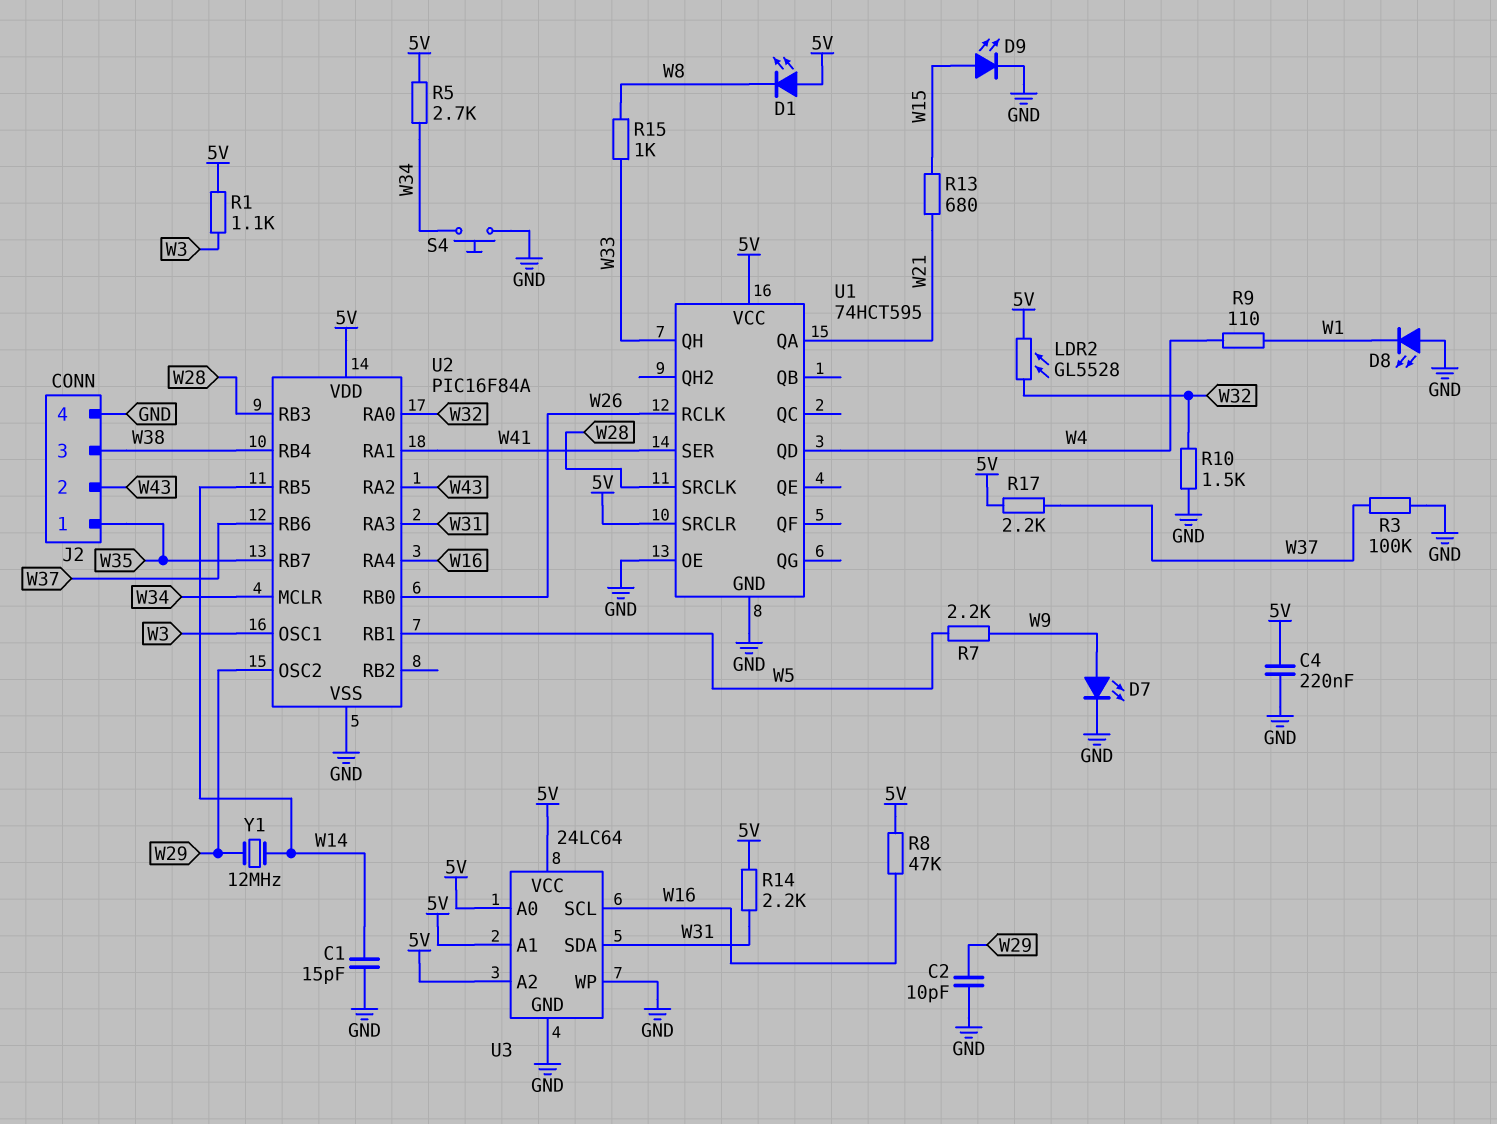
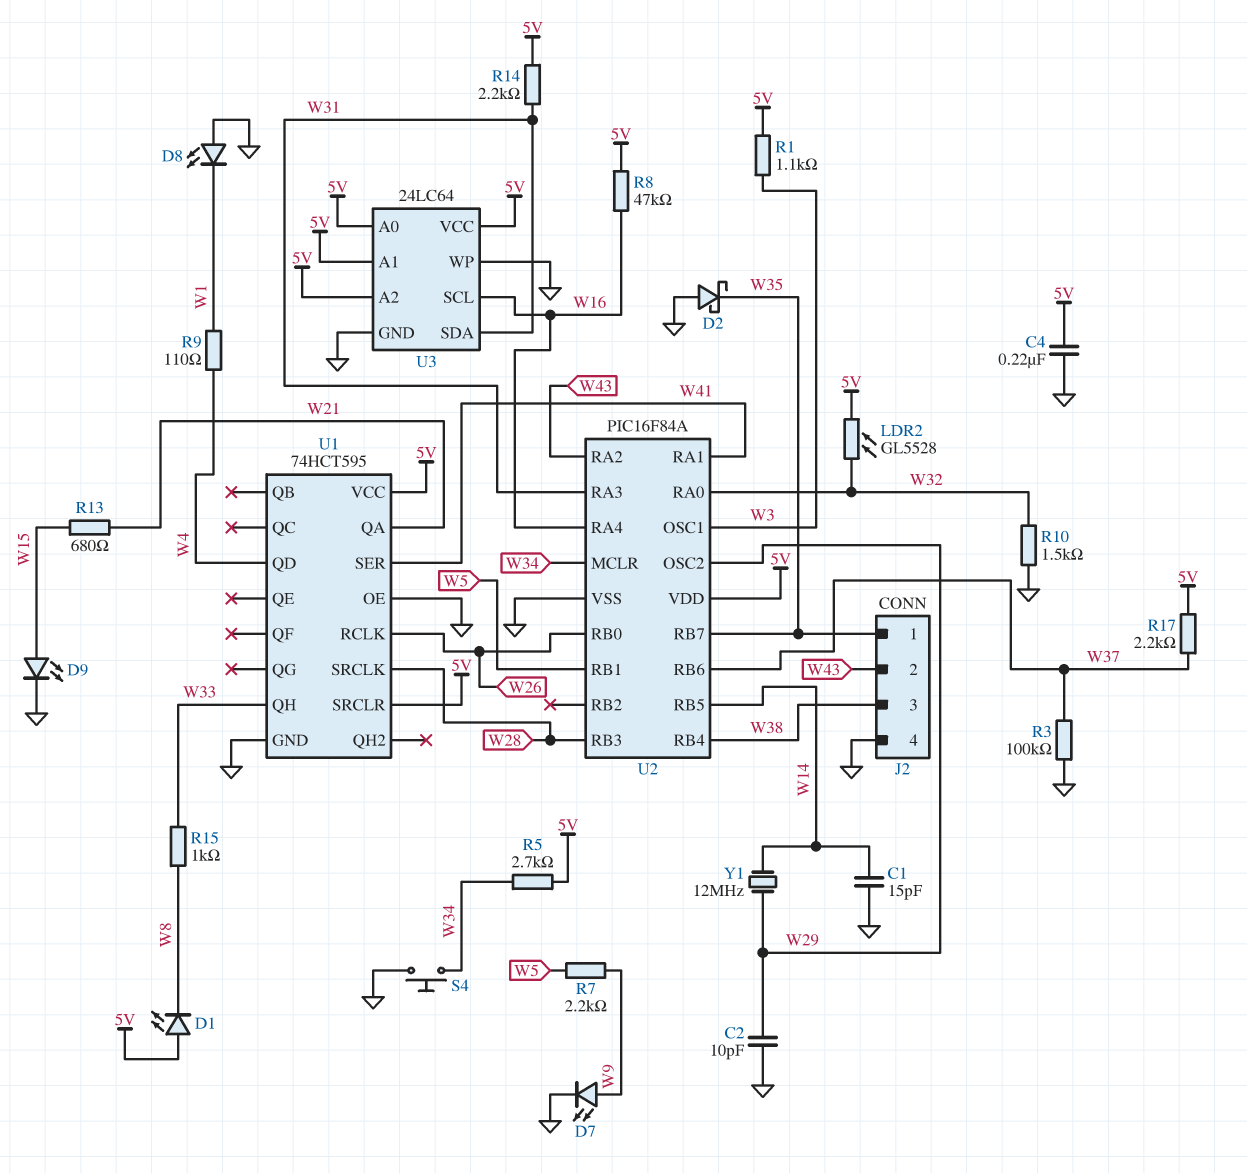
D2: none -> schottky (A GND, K W35)

